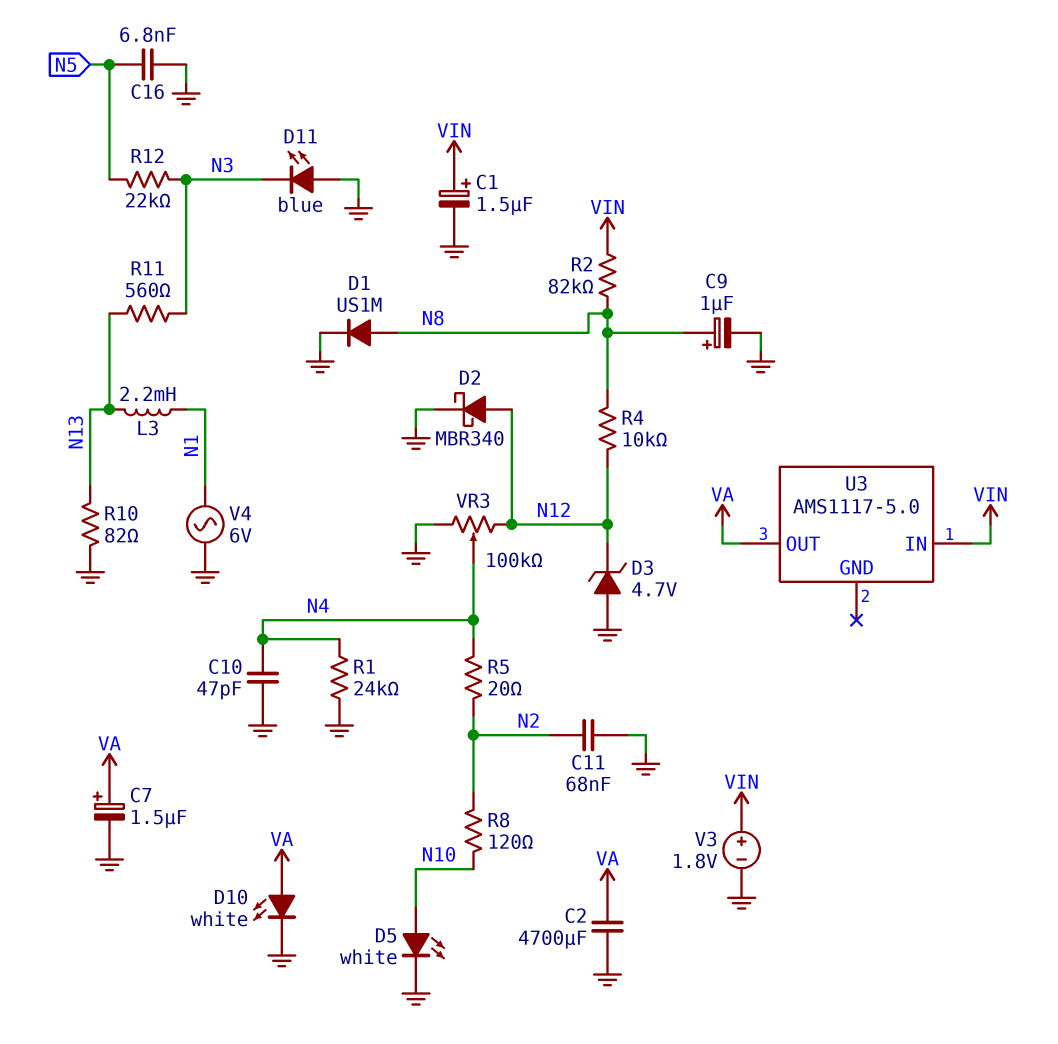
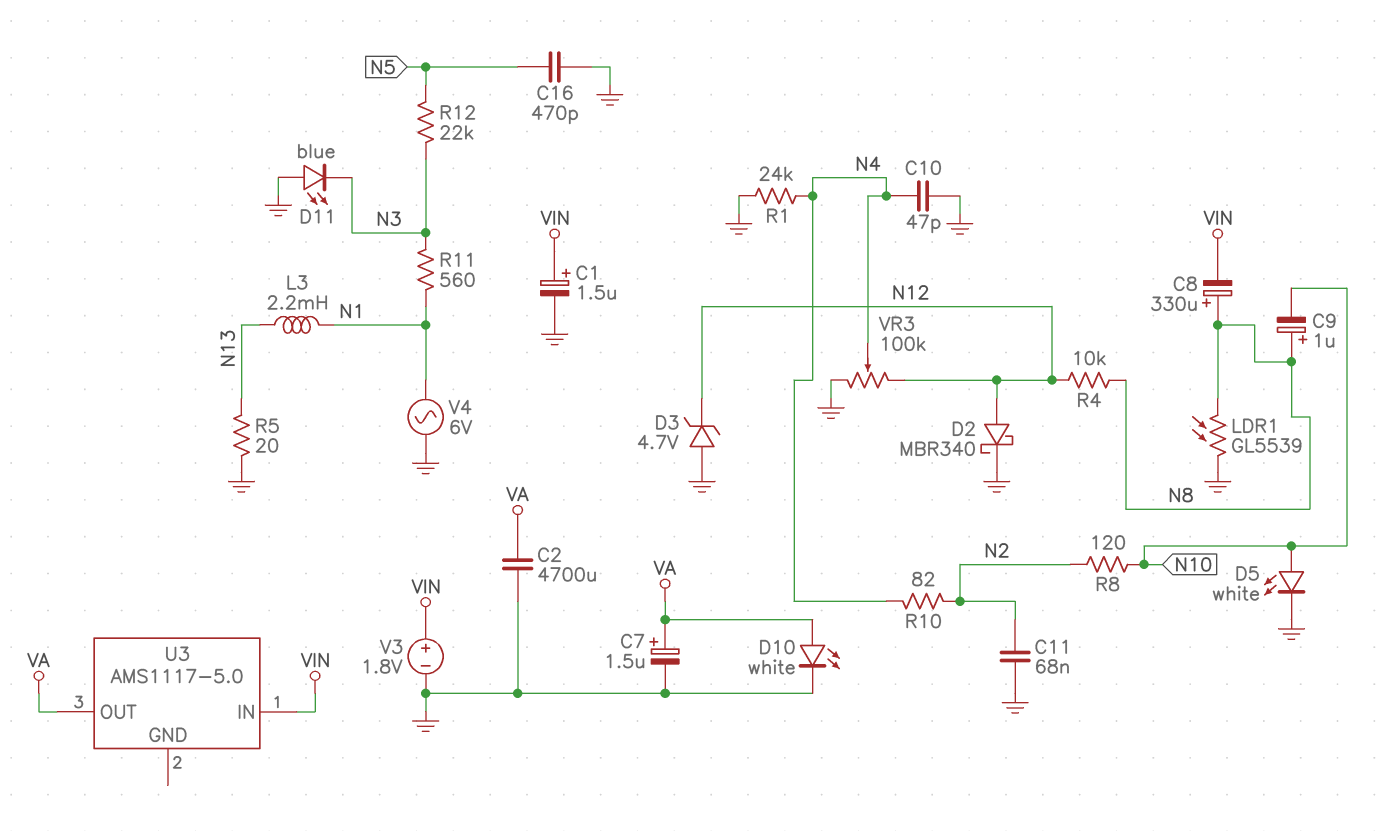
C8: none -> 330uF (plus N8, minus VIN)
C9: 1uF (plus N8, minus GND) -> 1uF (plus N8, minus N10)
C16: 6.8nF (GND, N5) -> 470pF (GND, N5)
D1: diode US1M (A N8, K GND) -> none
LDR1: none -> GL5539 (GND, N8)
R2: 82k (N8, VIN) -> none
R5: 20 (N2, N4) -> 20 (GND, N13)
R10: 82 (GND, N13) -> 82 (N2, N4)
R11: 560 (N3, N13) -> 560 (N1, N3)

